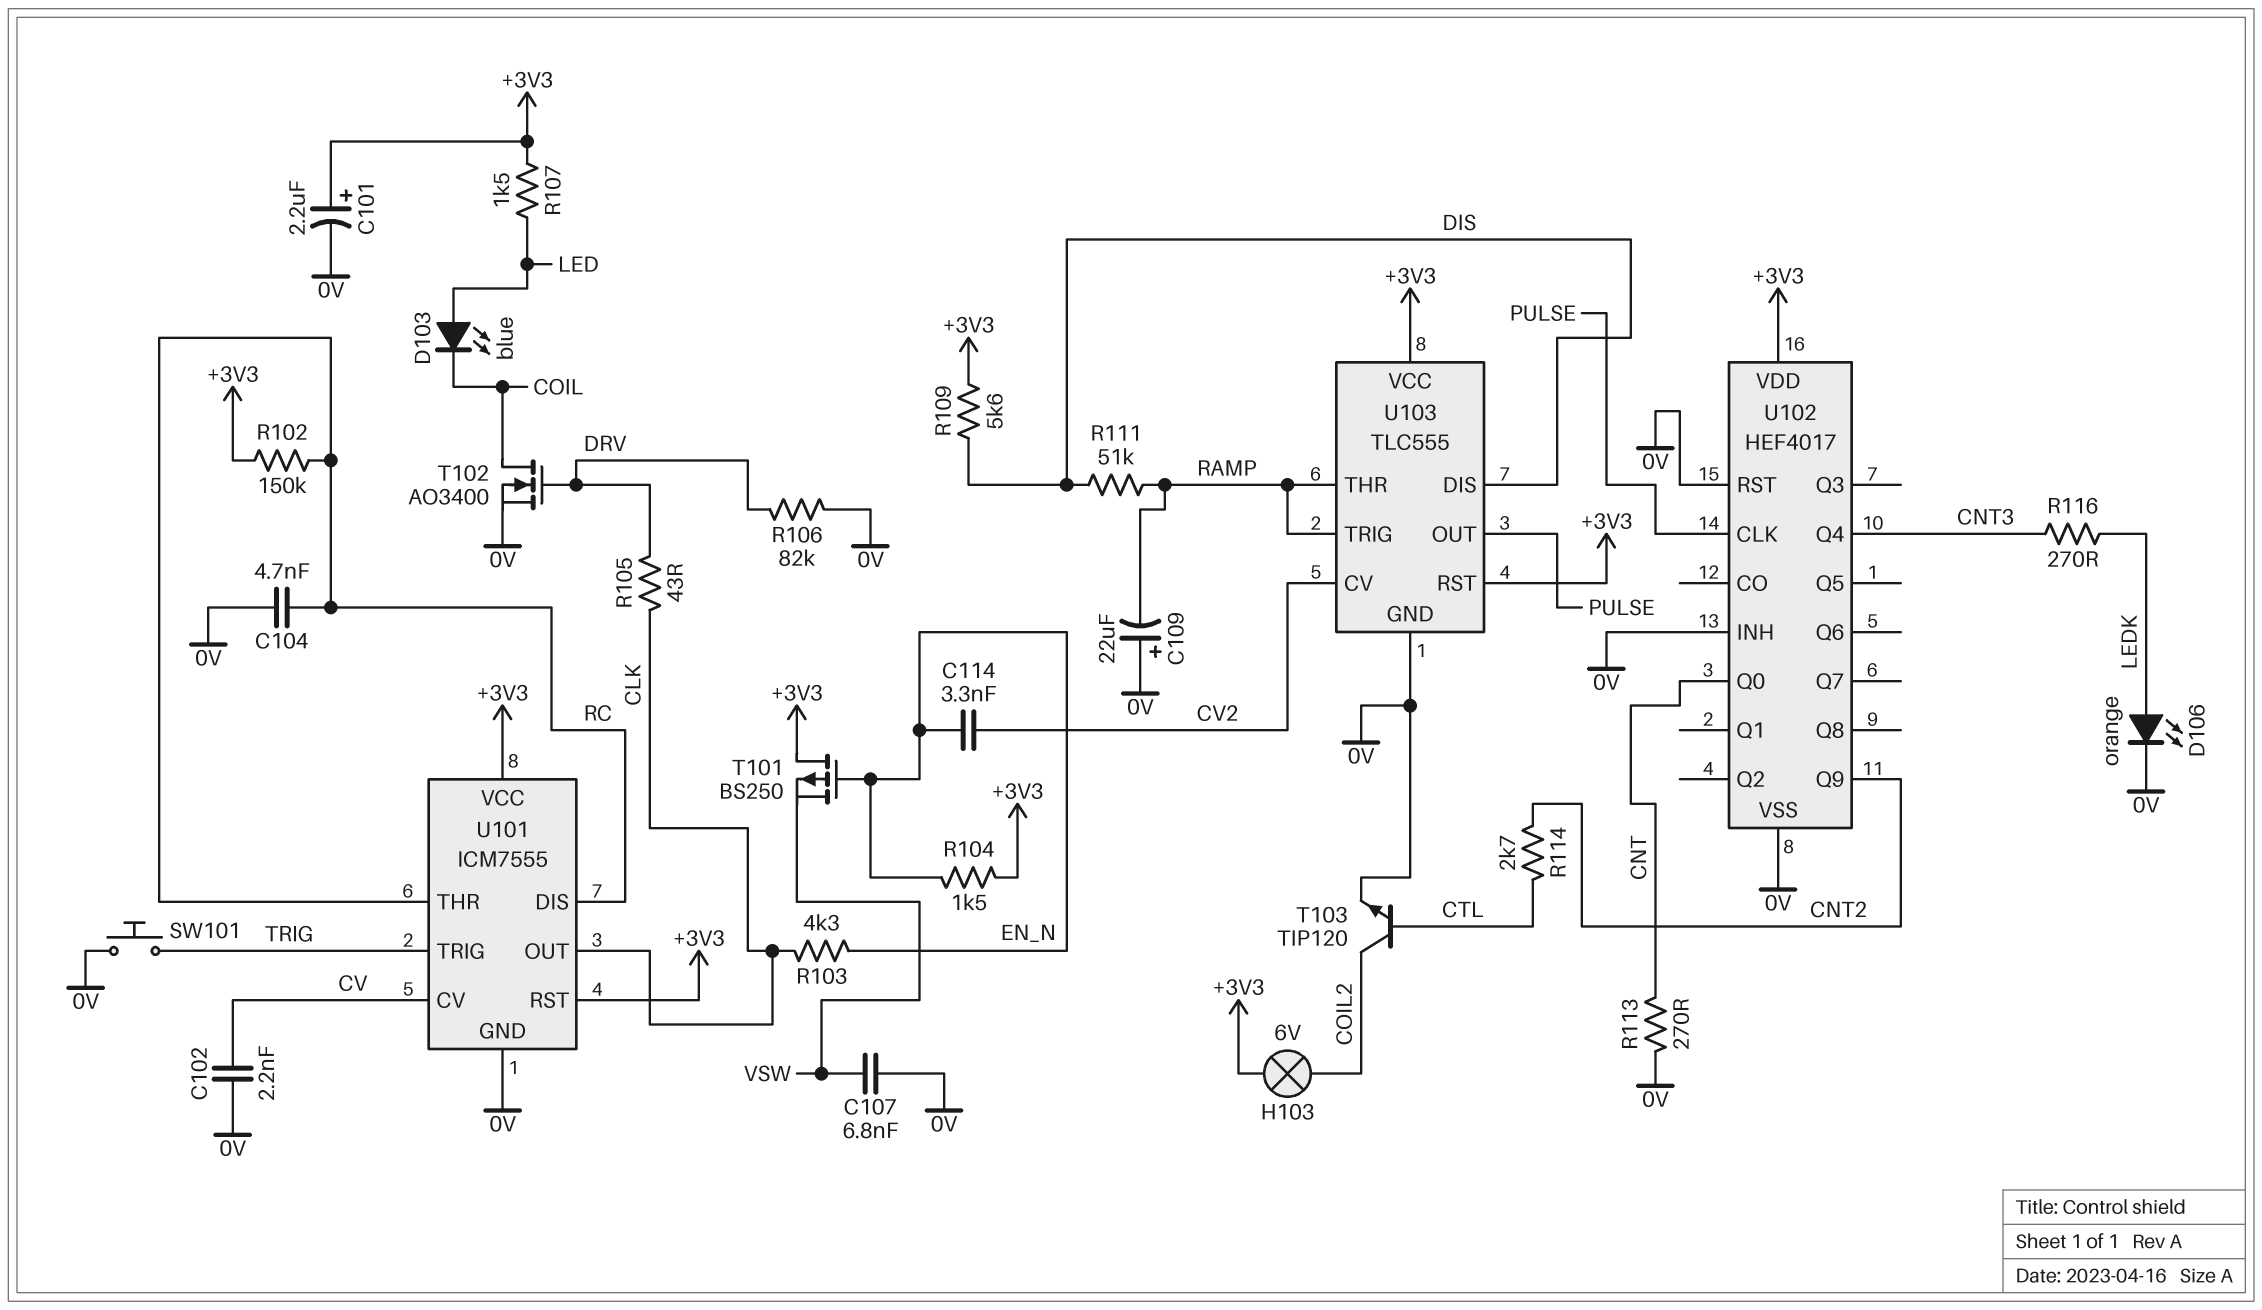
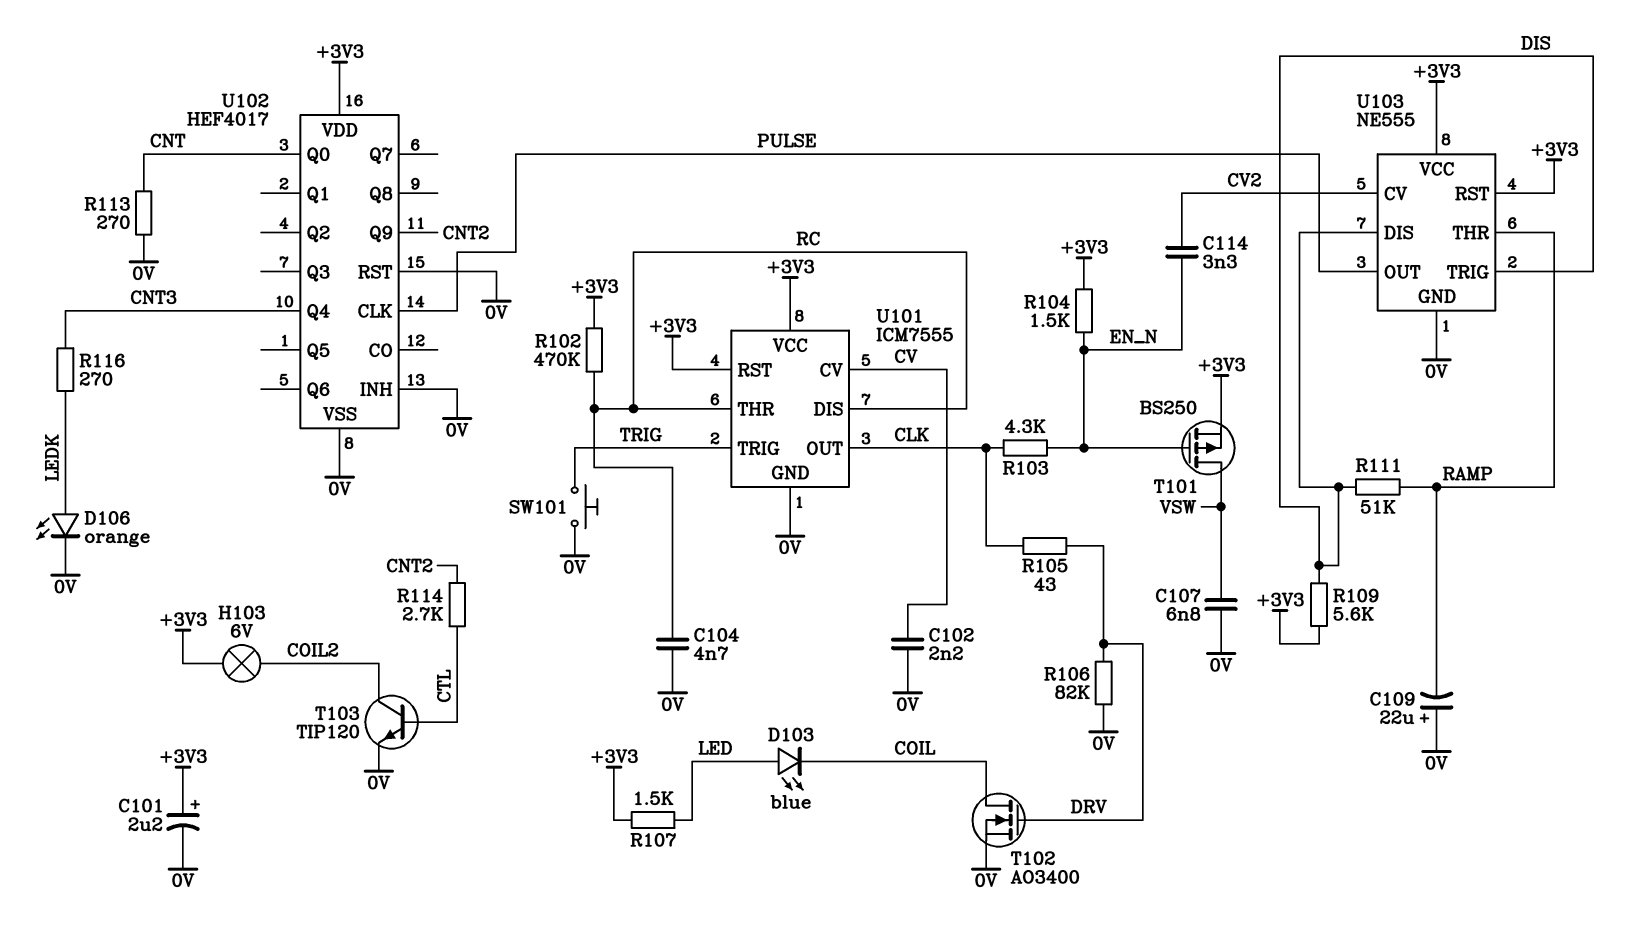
R102: 150k (+3V3, RC) -> 470k (+3V3, RC)
T101: PMOS BS250 (G EN_N, D +3V3, S VSW) -> PMOS BS250 (G EN_N, D VSW, S +3V3)
U103: TLC555 -> NE555
U103 pin TRIG: RAMP -> DIS

